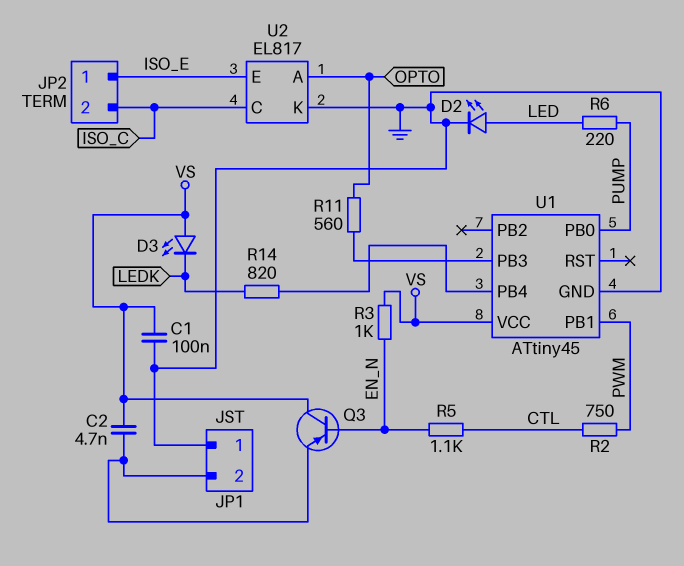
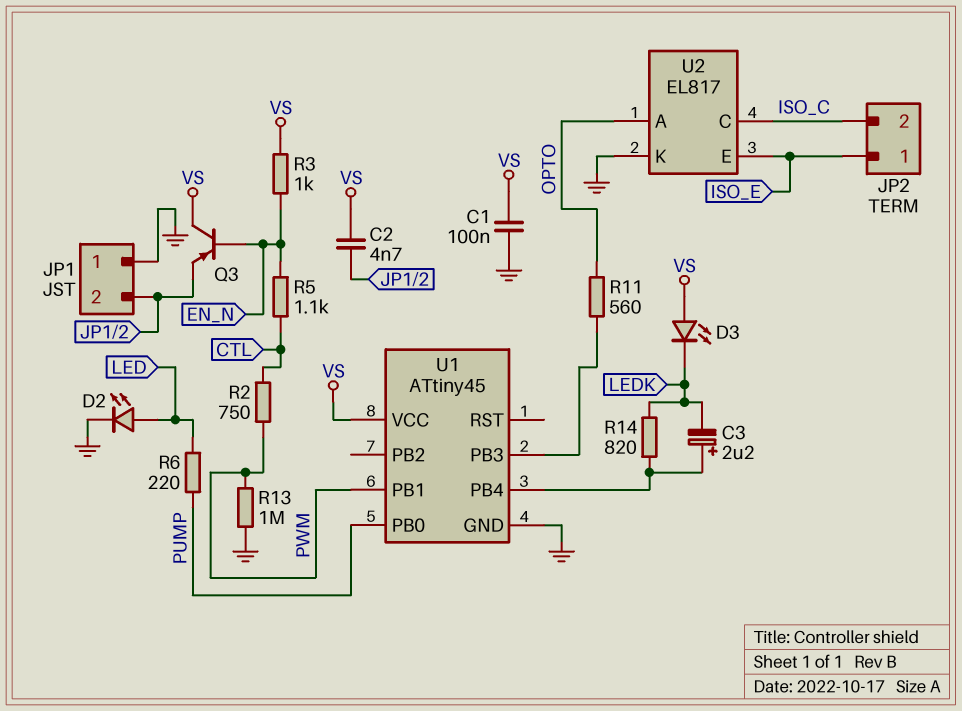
C3: none -> 2.2uF (plus U1/PB4, minus LEDK)
R13: none -> 1M (GND, PWM)

